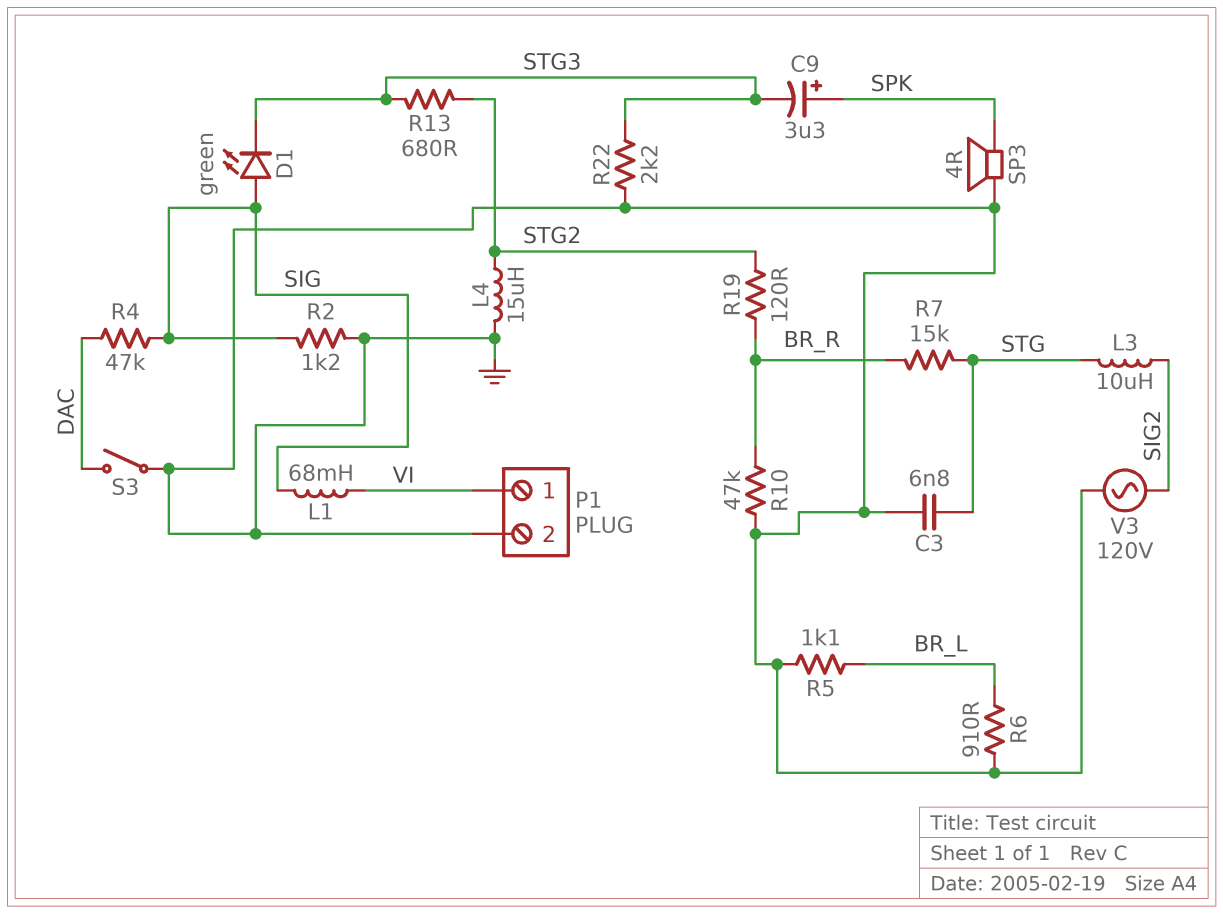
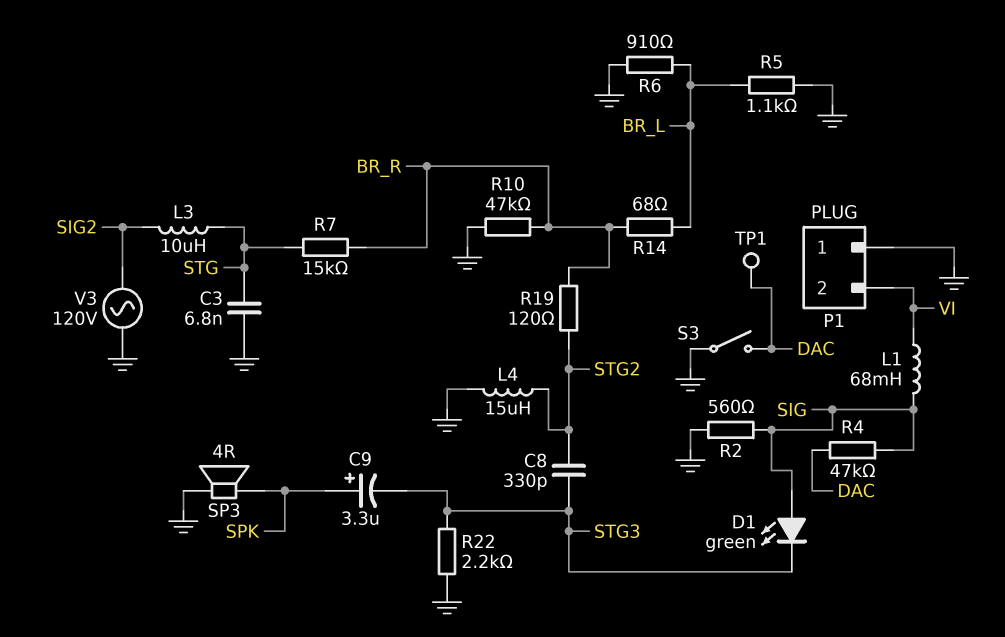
C8: none -> 330pF (STG2, STG3)
P1 pin 1: VI -> GND
P1 pin 2: GND -> VI
R2: 1.2k (GND, SIG) -> 560 (GND, SIG)
R13: 680 (STG2, STG3) -> none
R14: none -> 68 (BR_L, BR_R)
TP1: none -> test point (DAC)

